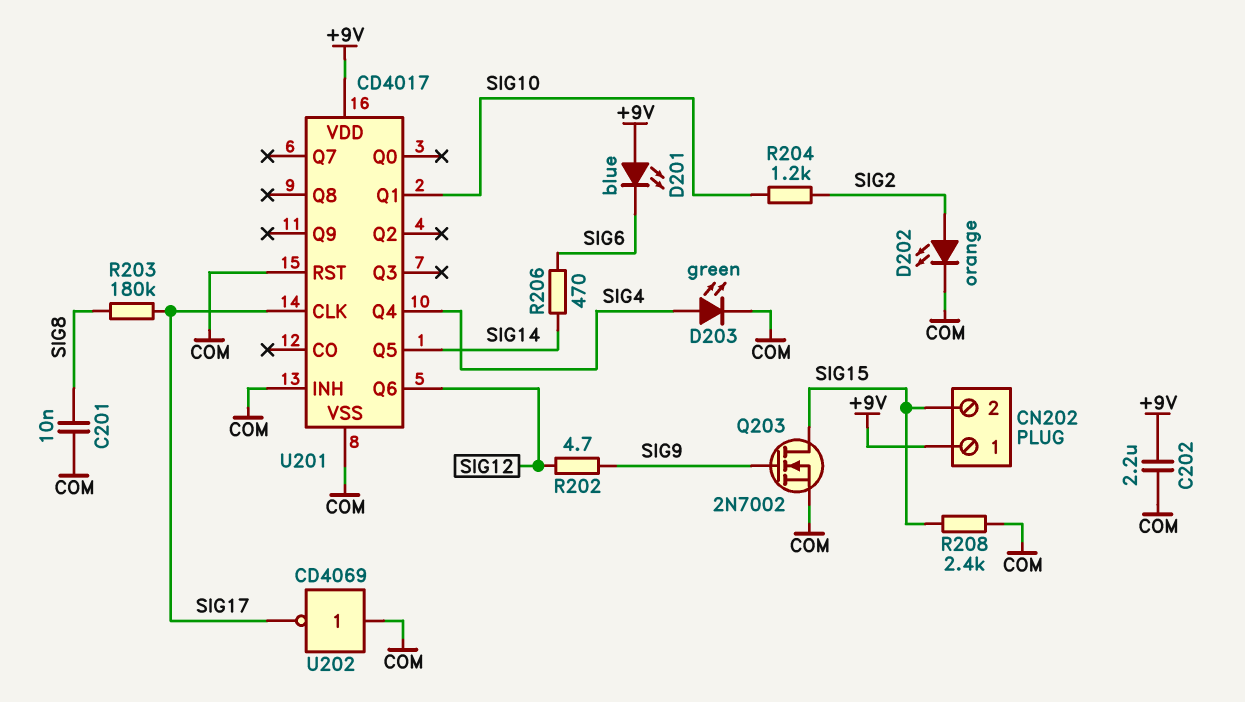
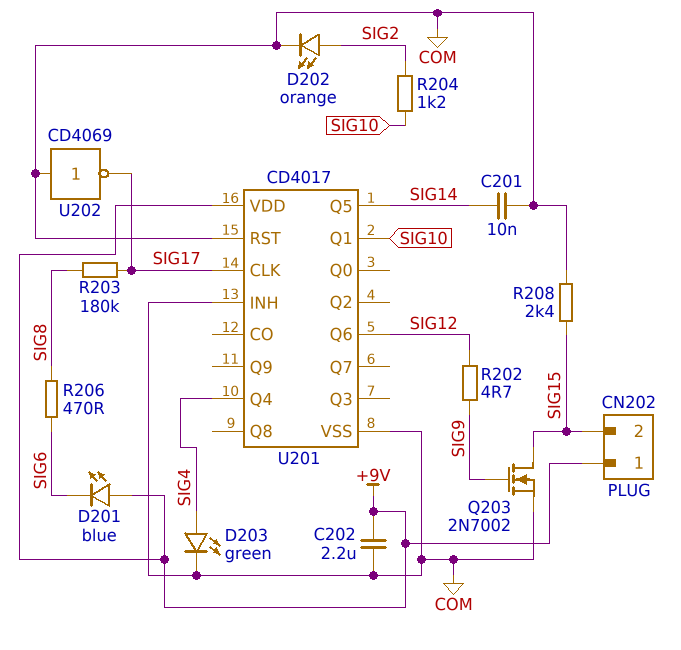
C201: 10nF (COM, SIG8) -> 10nF (COM, SIG14)
R206: 470 (SIG6, SIG14) -> 470 (SIG6, SIG8)

